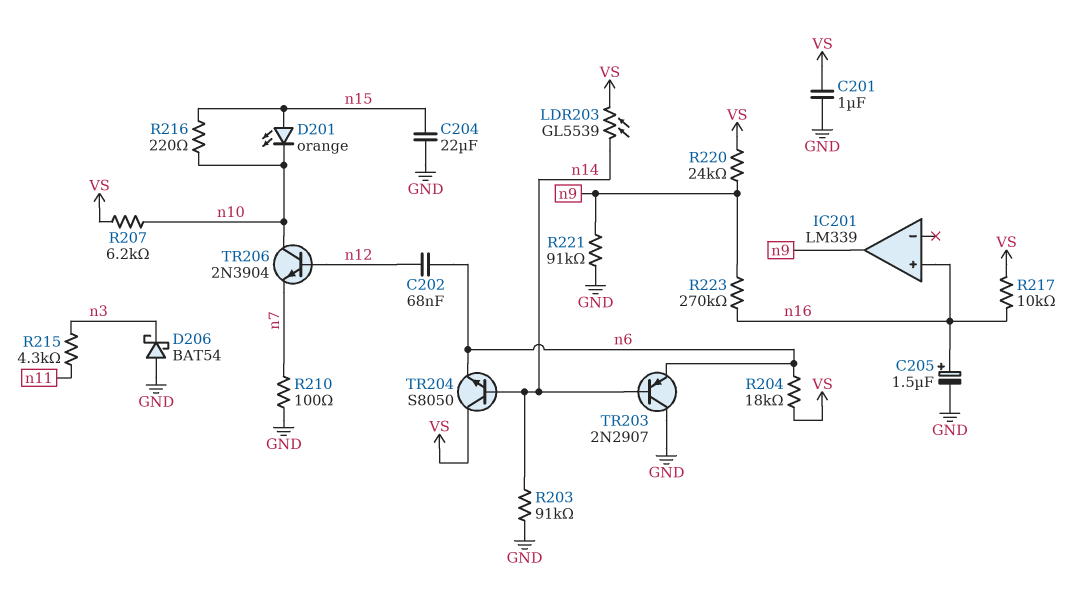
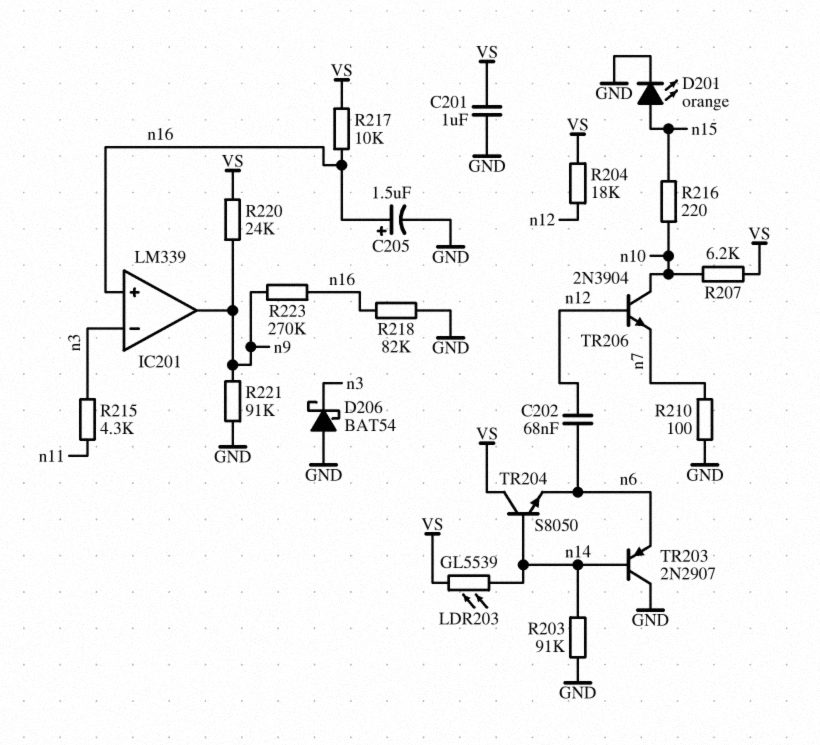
C204: 22uF (GND, n15) -> none
D201: LED orange (A n15, K n10) -> LED orange (A n15, K GND)
IC201 pin in-: none -> n3
R204: 18k (VS, n6) -> 18k (VS, n12)
R218: none -> 82k (GND, n16)

